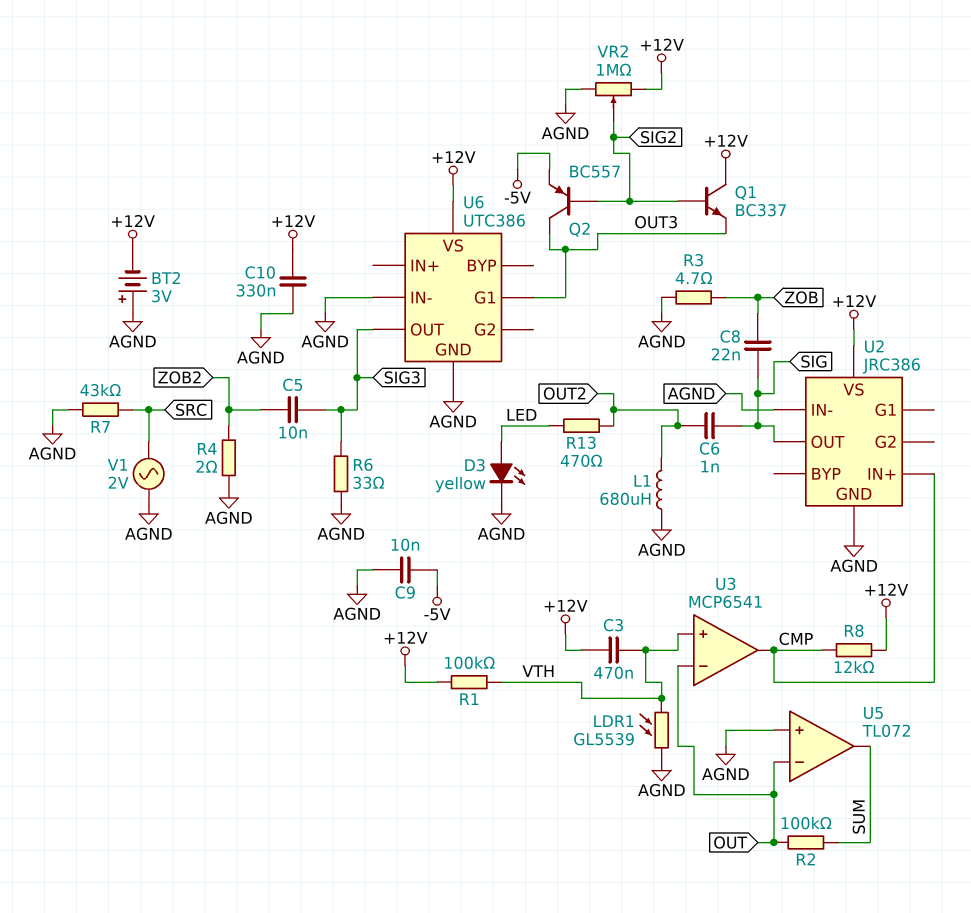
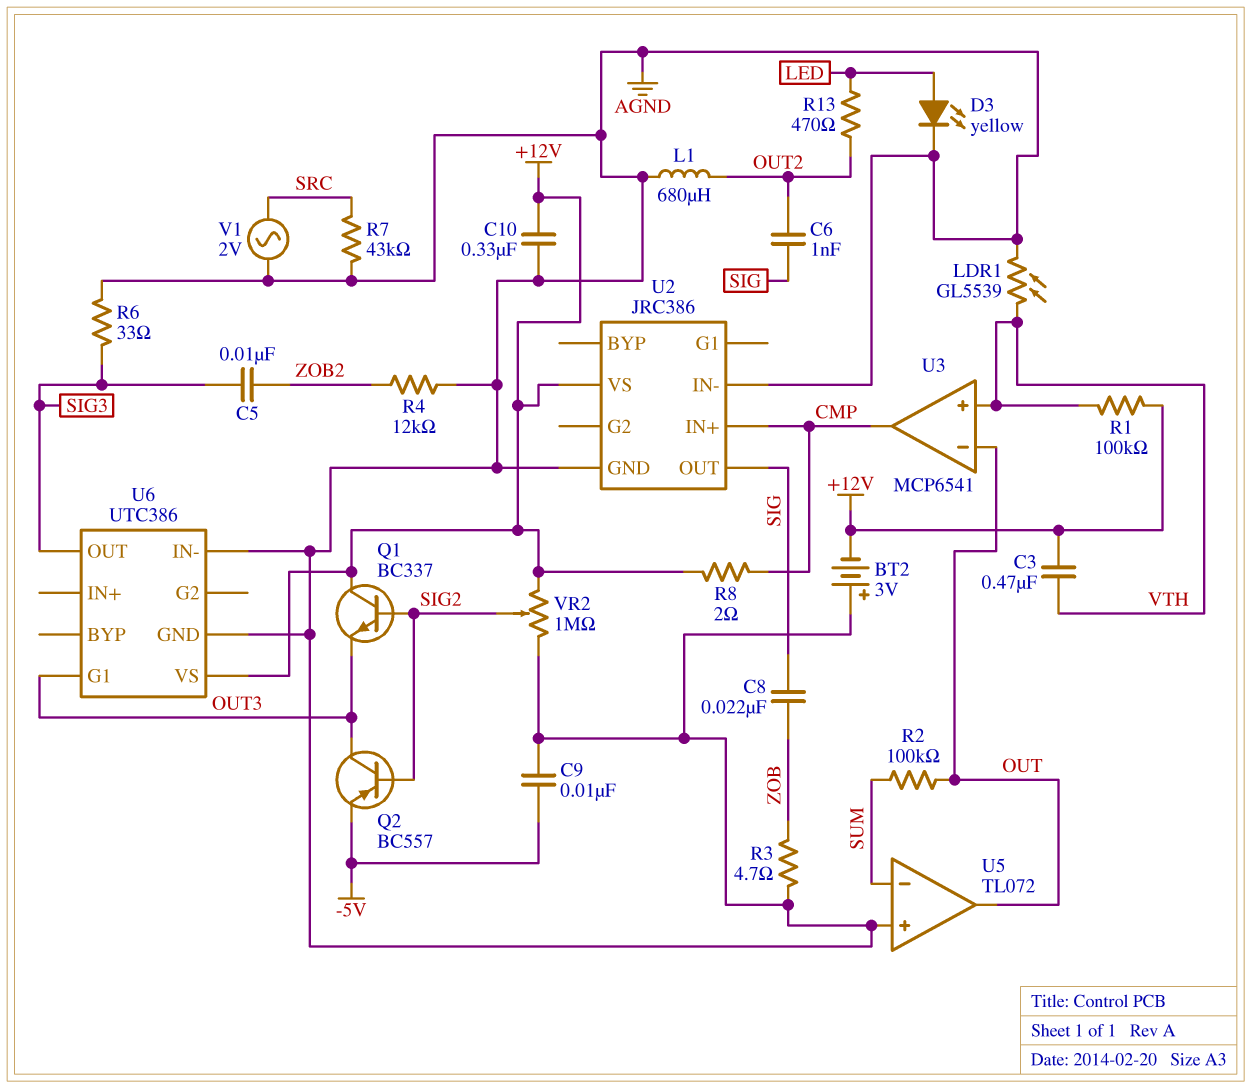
R4: 2 (AGND, ZOB2) -> 12k (AGND, ZOB2)
R8: 12k (+12V, CMP) -> 2 (+12V, CMP)
U5 pin in-: OUT -> SUM
U5 pin out: SUM -> OUT

